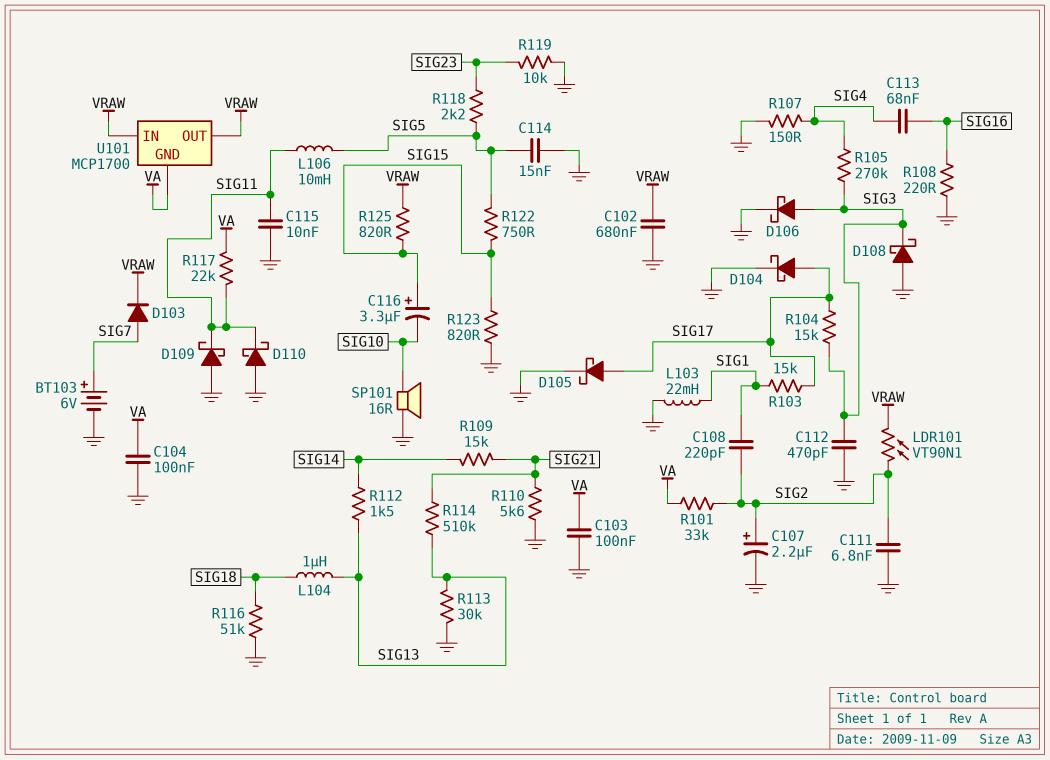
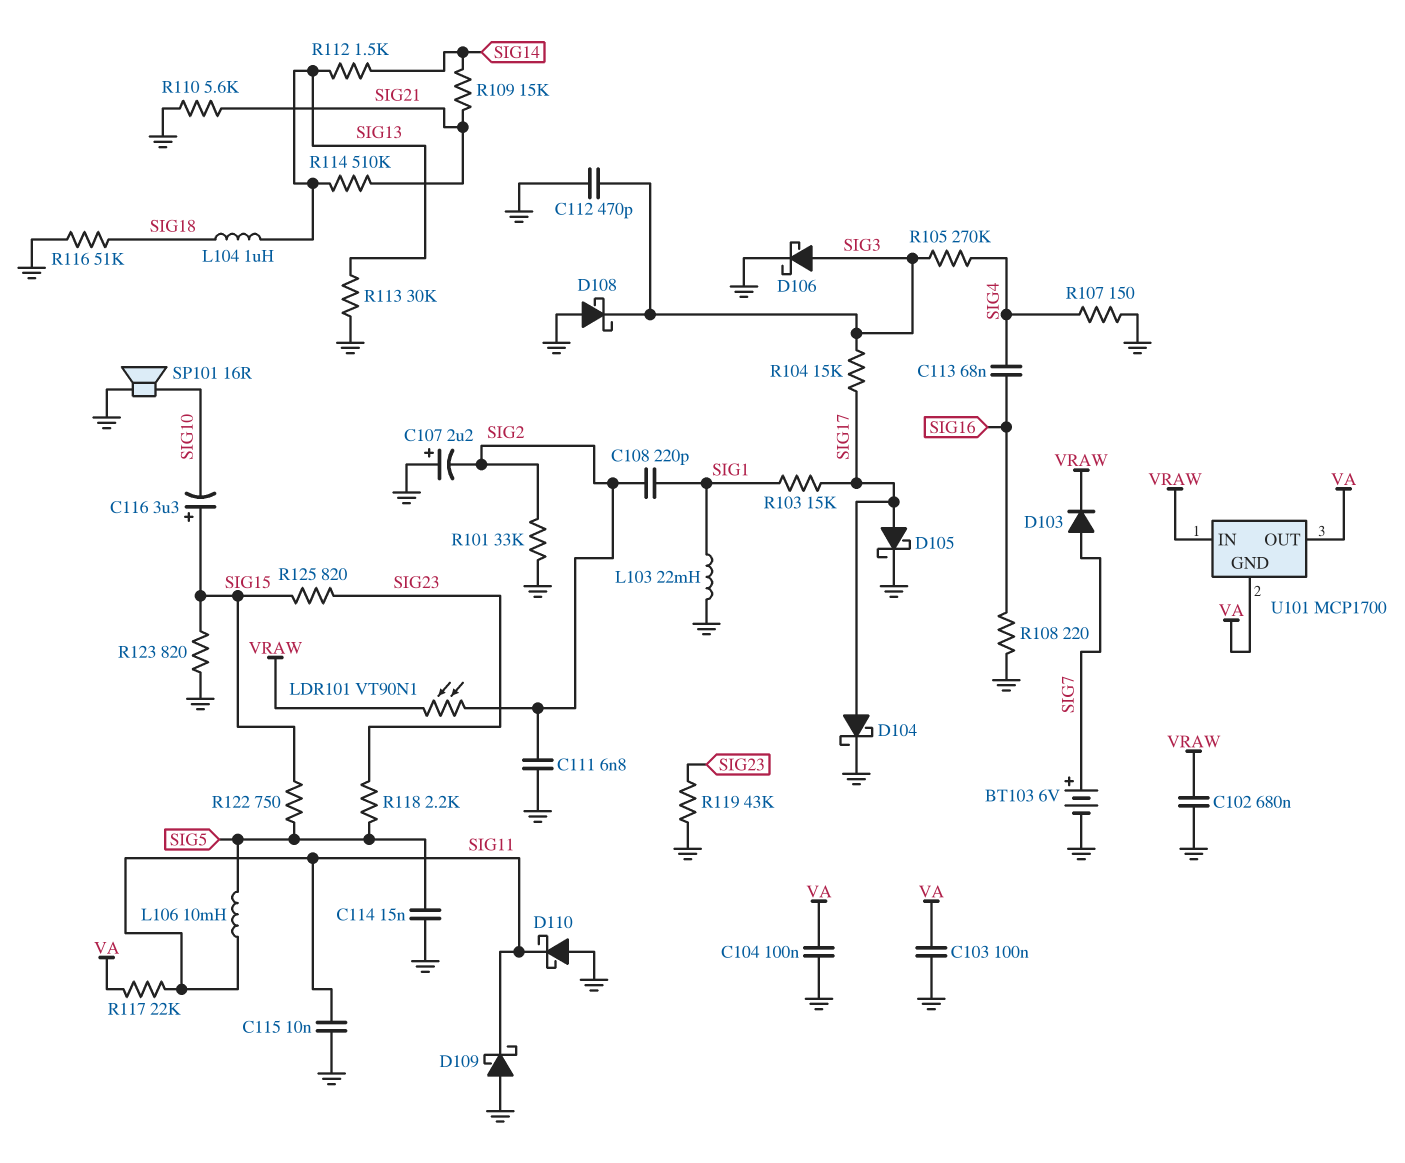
C107: 2.2uF (plus SIG2, minus GND) -> 2.2uF (plus GND, minus SIG2)
R101: 33k (SIG2, VA) -> 33k (GND, SIG2)
R119: 10k (GND, SIG23) -> 43k (GND, SIG23)
R125: 820 (SIG15, VRAW) -> 820 (SIG15, SIG23)
U101 pin OUT: VRAW -> VA

